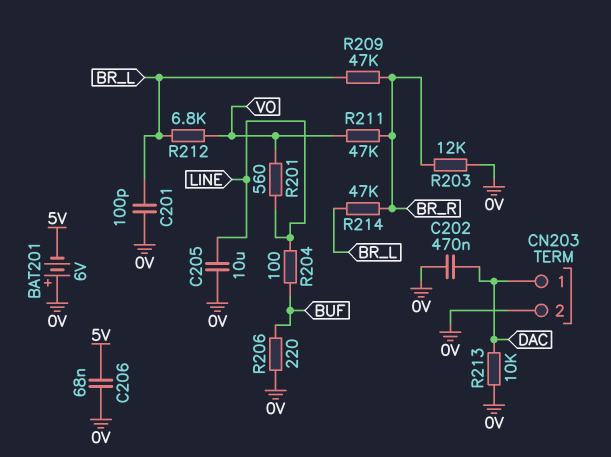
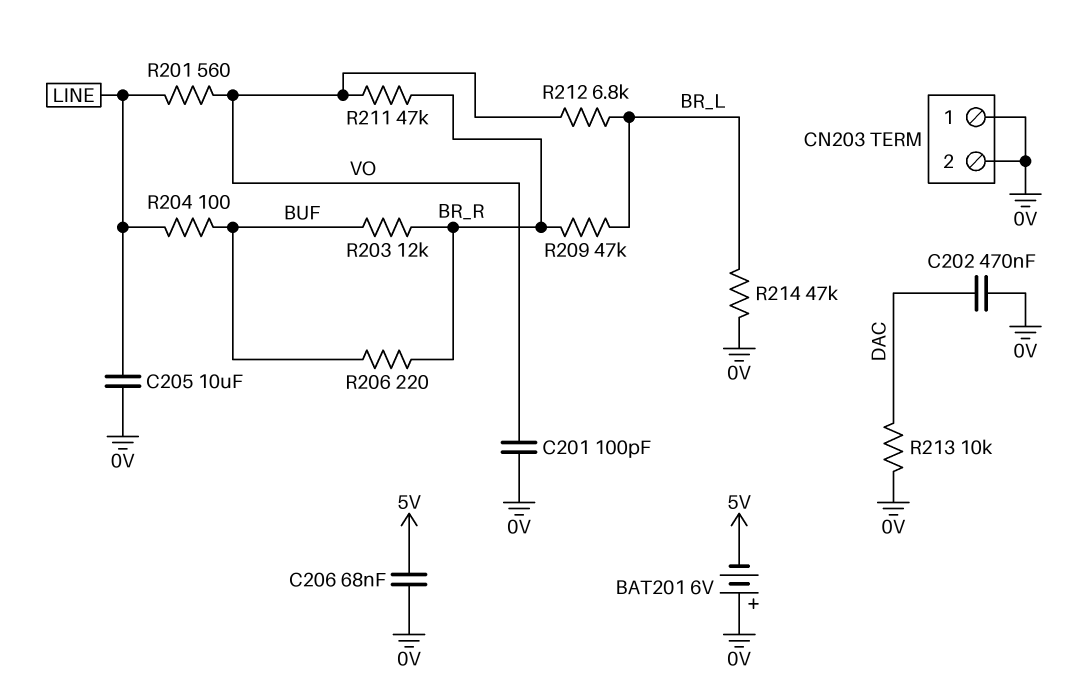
C201: 100pF (0V, BR_L) -> 100pF (0V, VO)
CN203 pin 1: DAC -> 0V
R203: 12k (0V, BR_R) -> 12k (BR_R, BUF)
R206: 220 (0V, BUF) -> 220 (BR_R, BUF)
R214: 47k (BR_L, BR_R) -> 47k (0V, BR_L)

